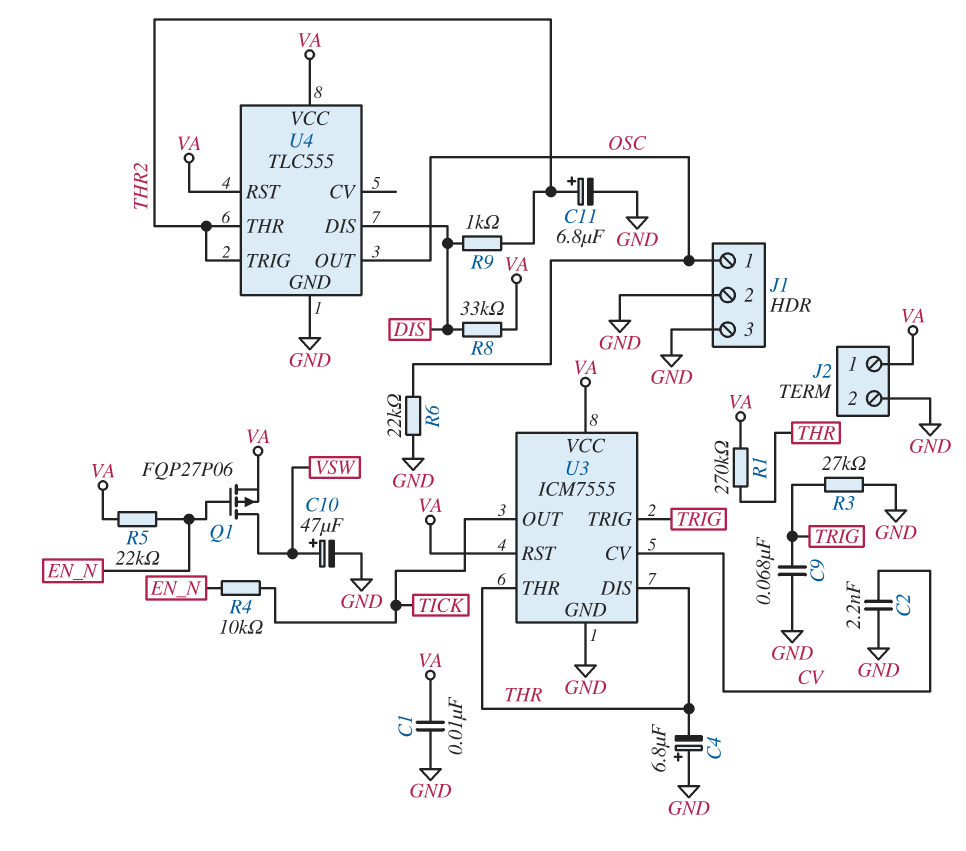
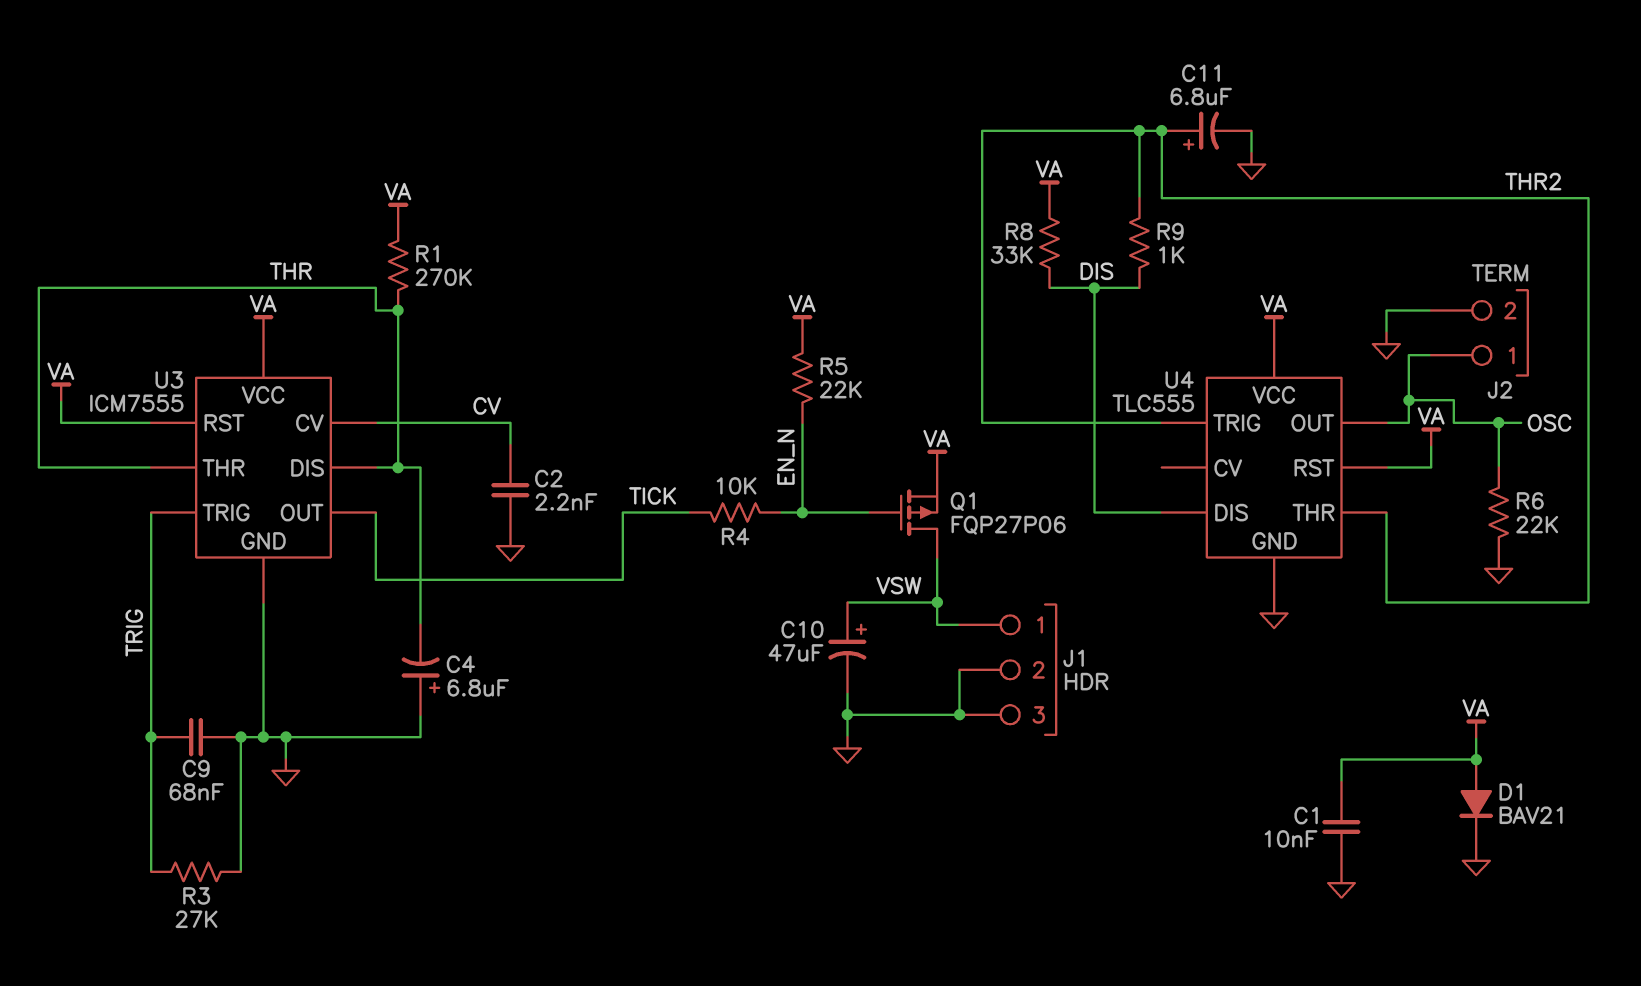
D1: none -> diode BAV21 (A VA, K GND)
J1 pin 1: OSC -> VSW
J2 pin 1: VA -> OSC

